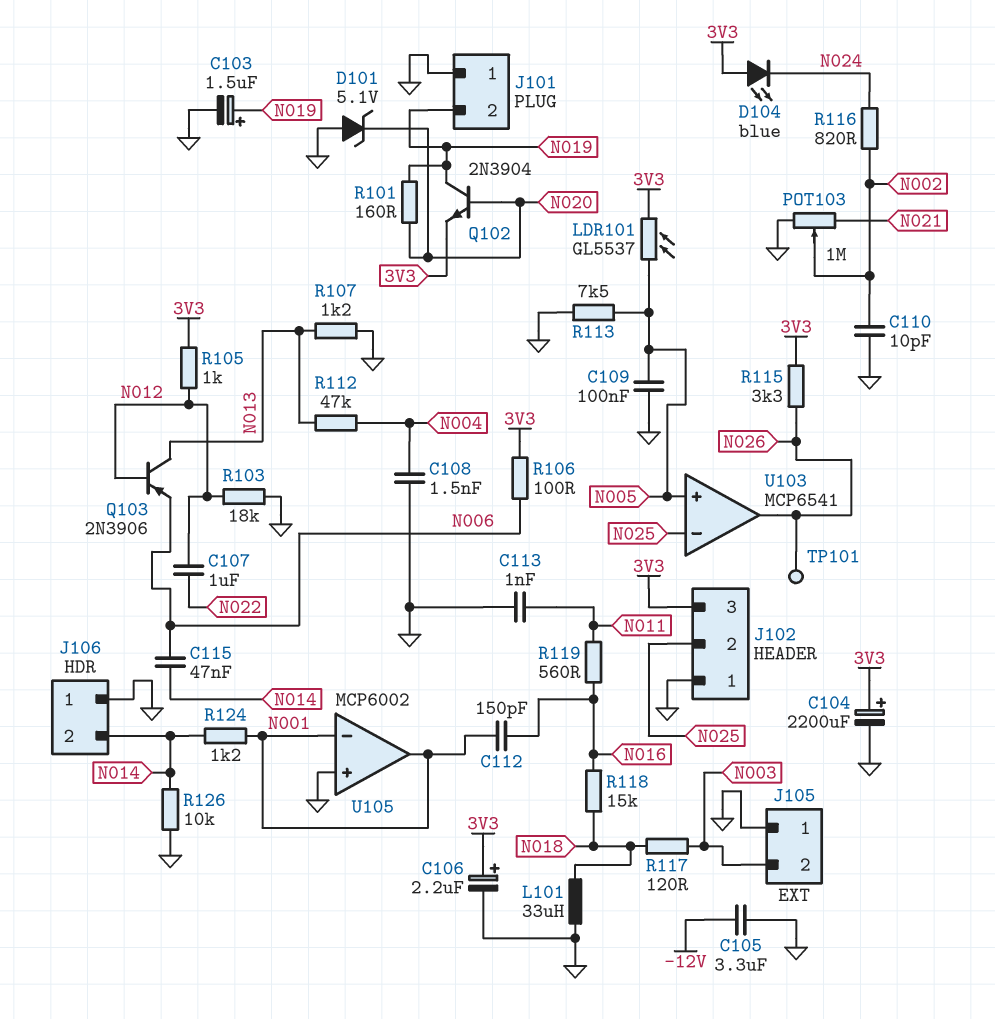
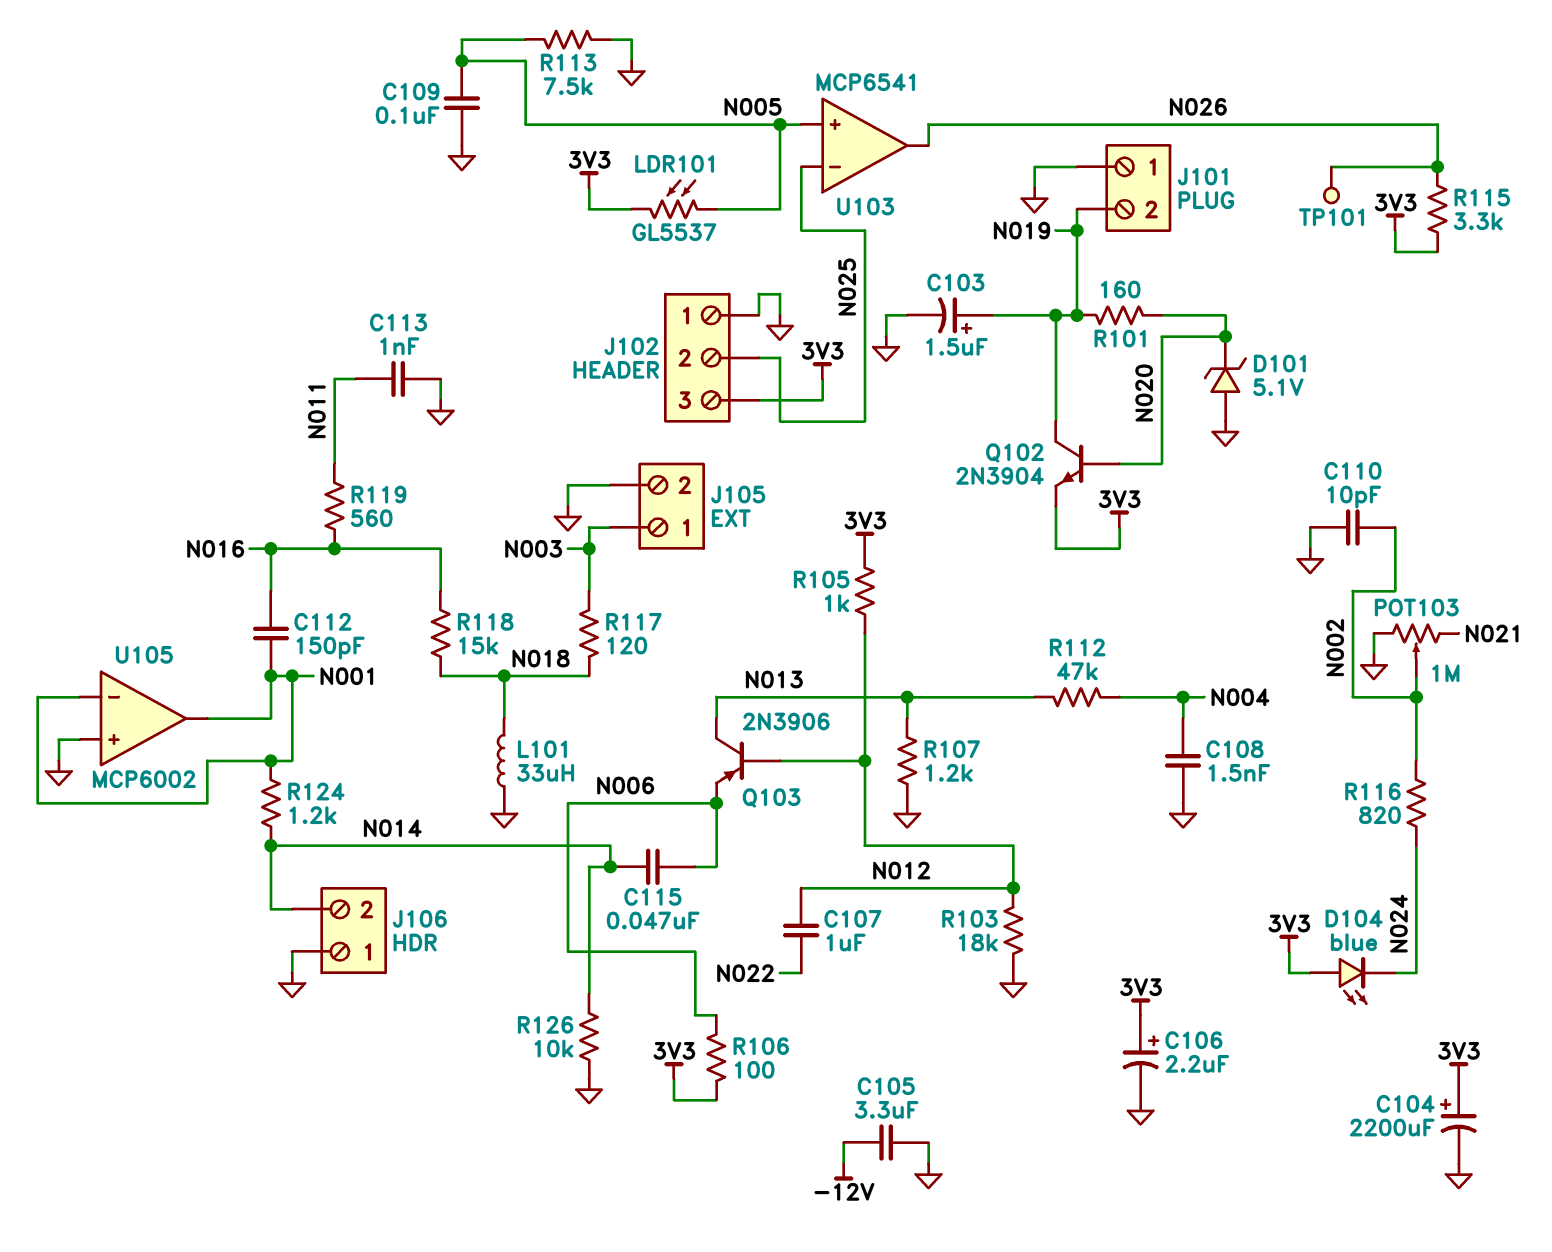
J105 pin 1: GND -> N003
J105 pin 2: N003 -> GND

